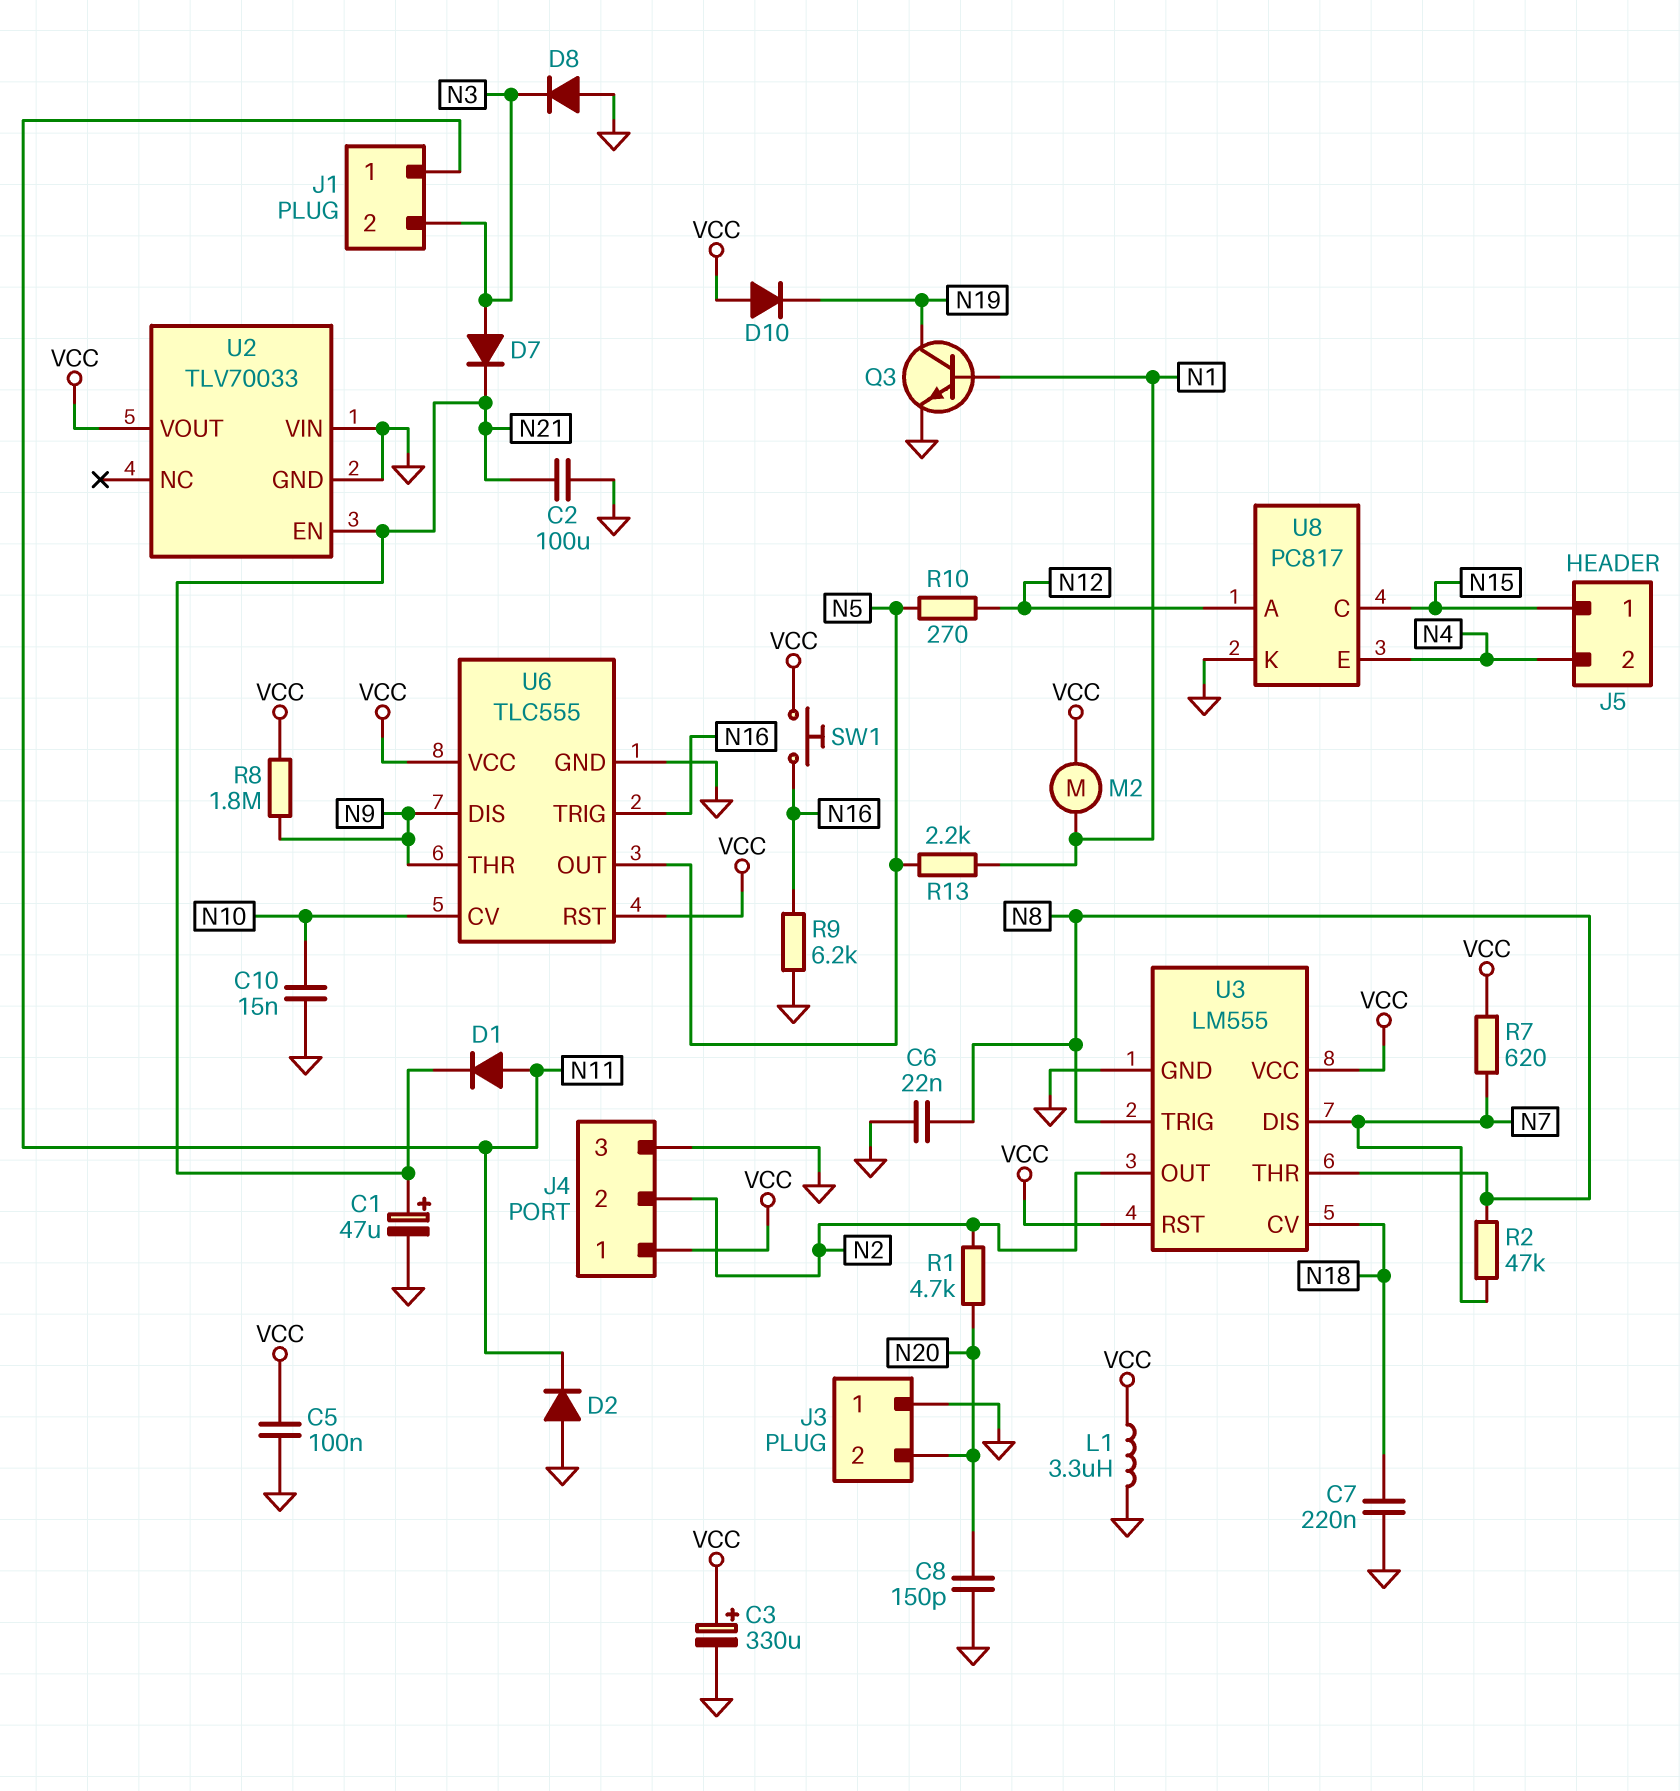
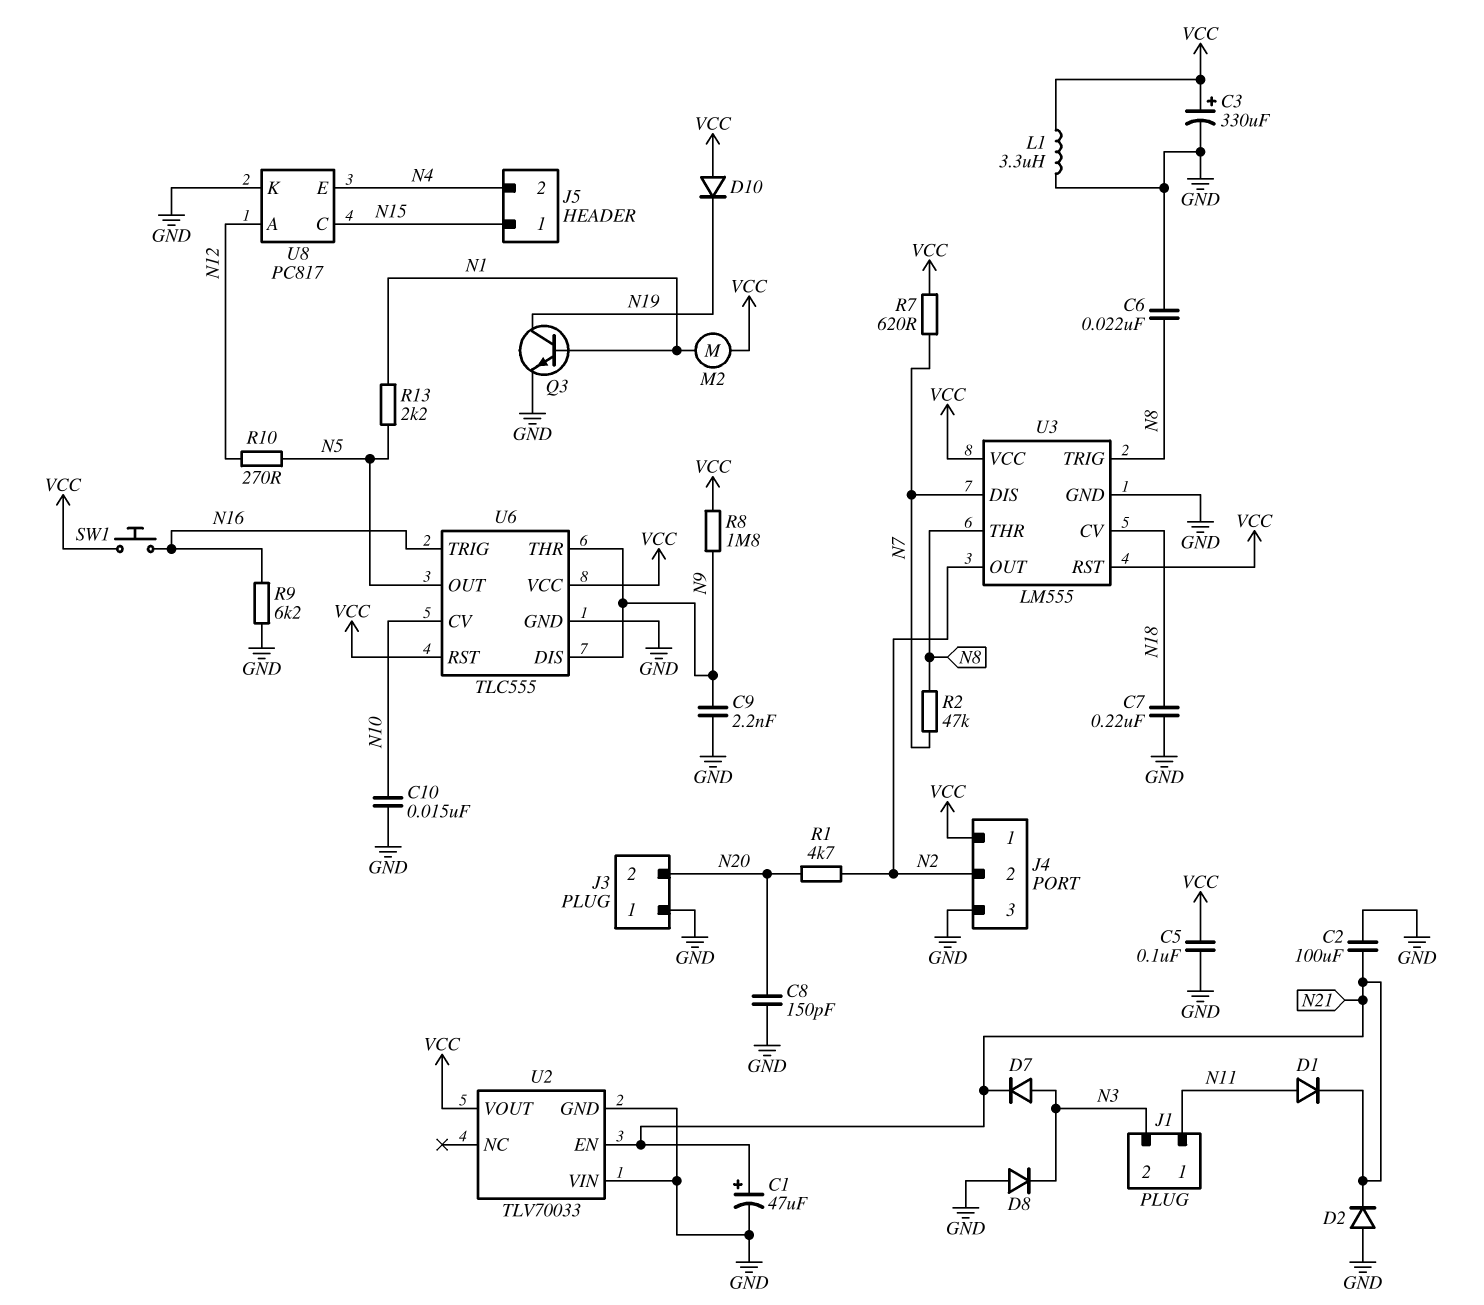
C9: none -> 2.2nF (GND, N9)
D2: diode (A GND, K N11) -> diode (A GND, K N21)

